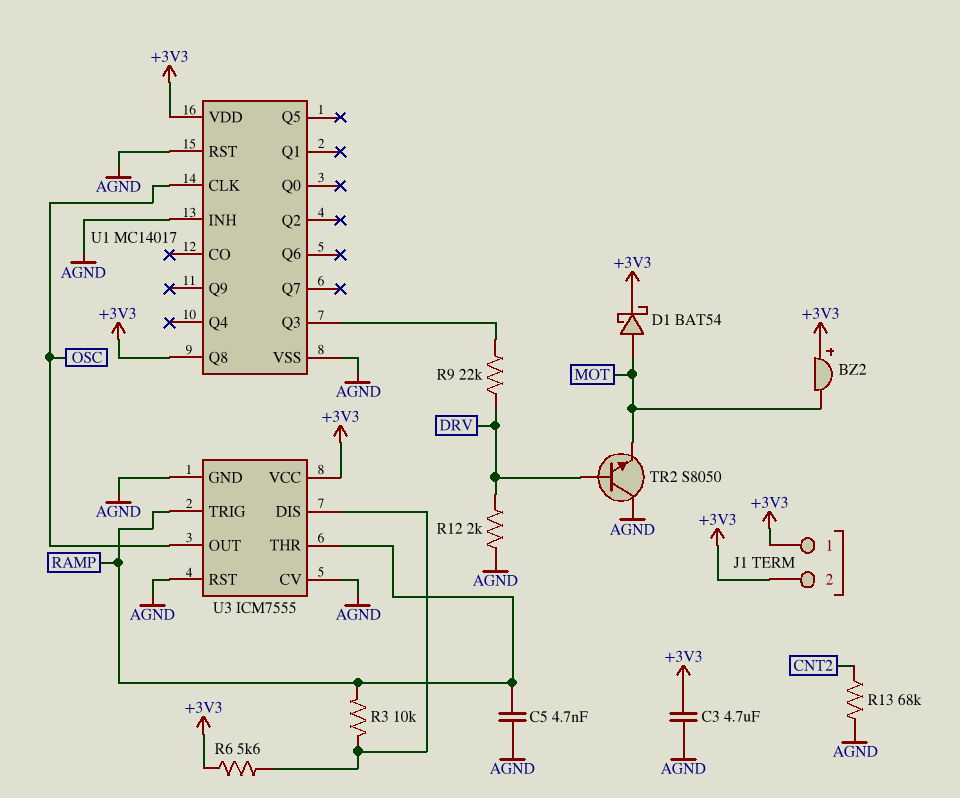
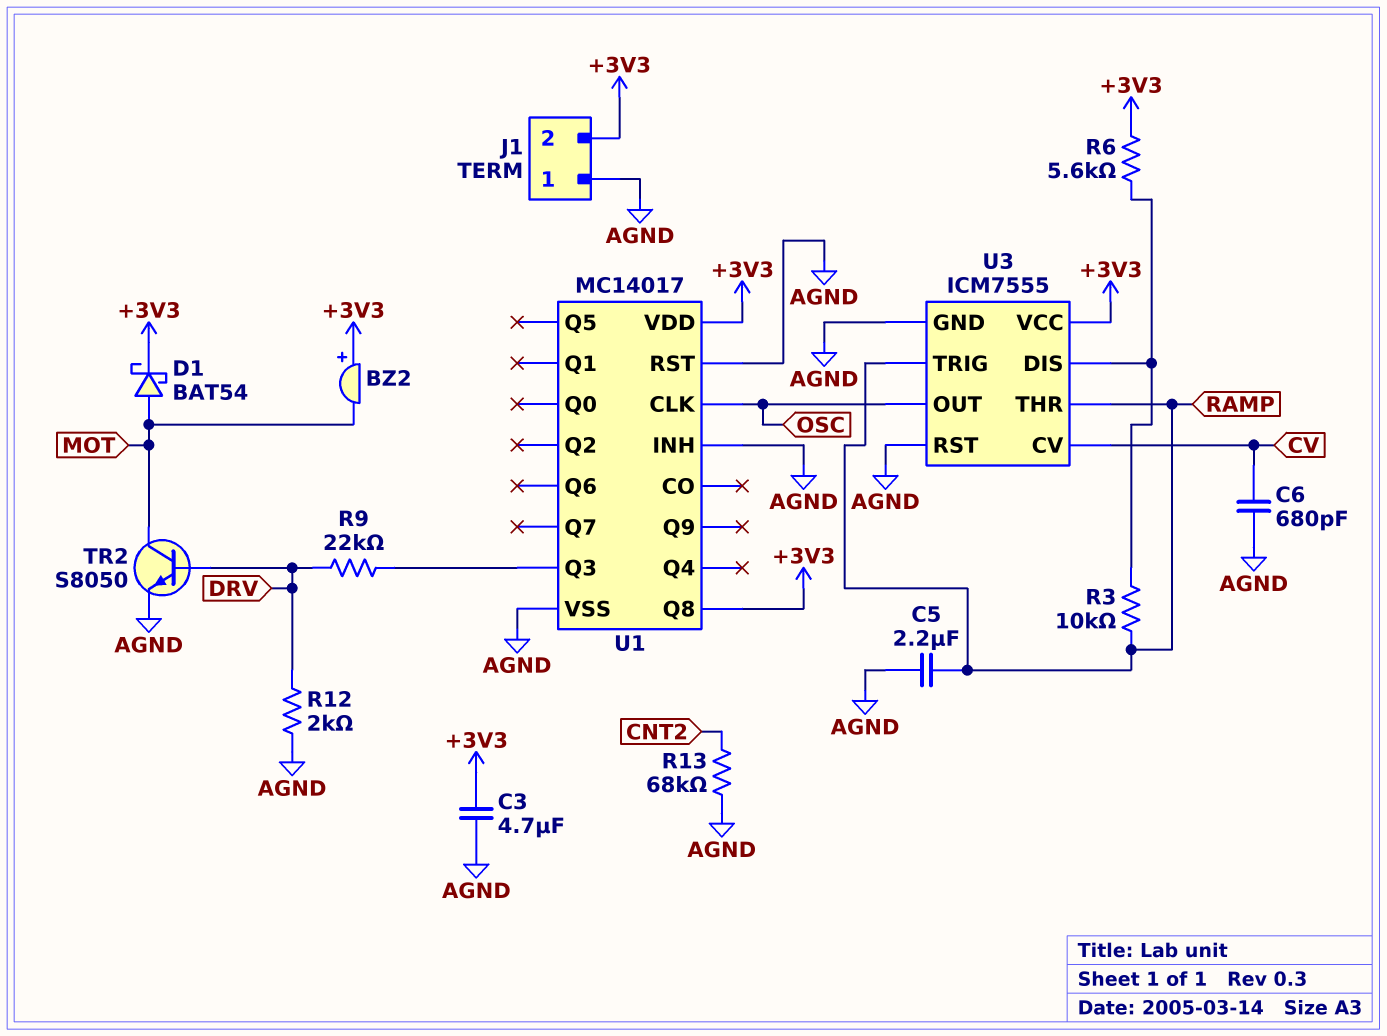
C5: 4.7nF (AGND, RAMP) -> 2.2uF (AGND, RAMP)
C6: none -> 680pF (AGND, CV)
J1 pin 1: +3V3 -> AGND
TR2: NPN S8050 (B DRV, C AGND, E MOT) -> NPN S8050 (B DRV, C MOT, E AGND)
U3 pin CV: AGND -> CV

